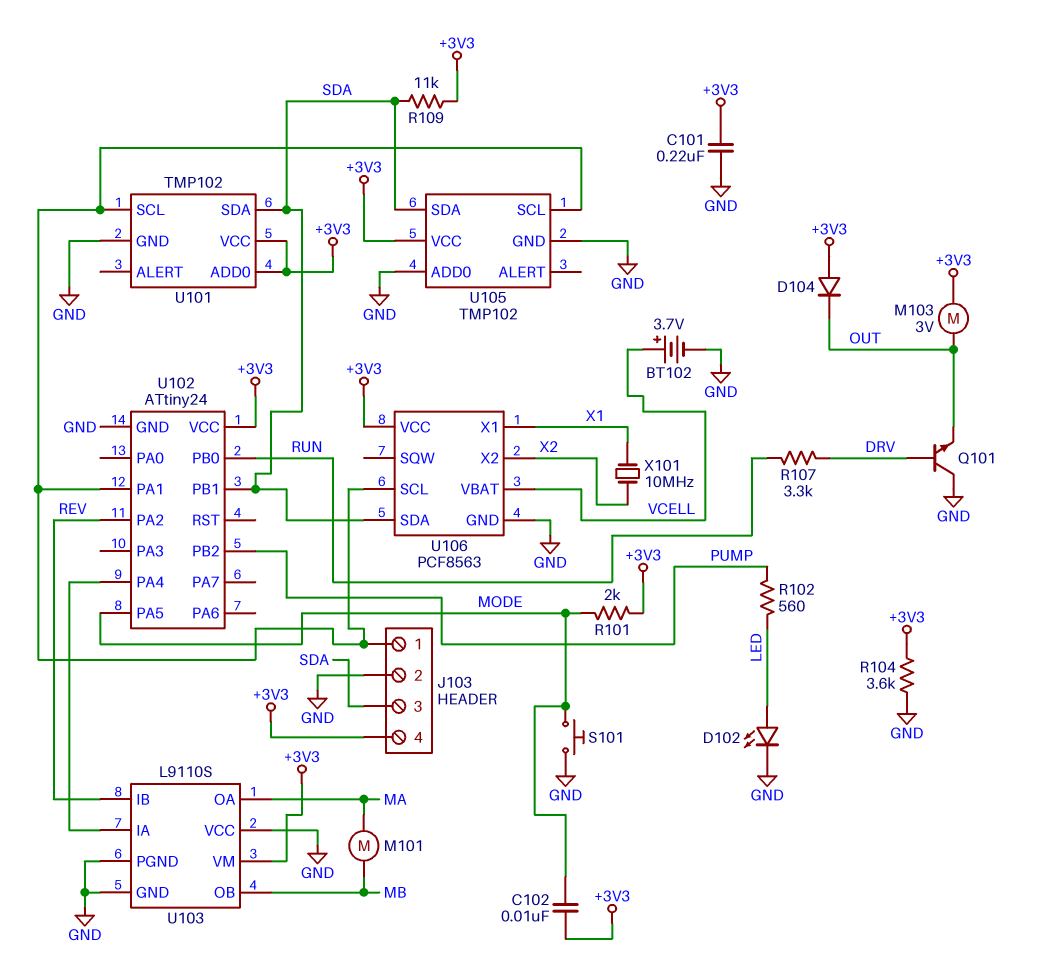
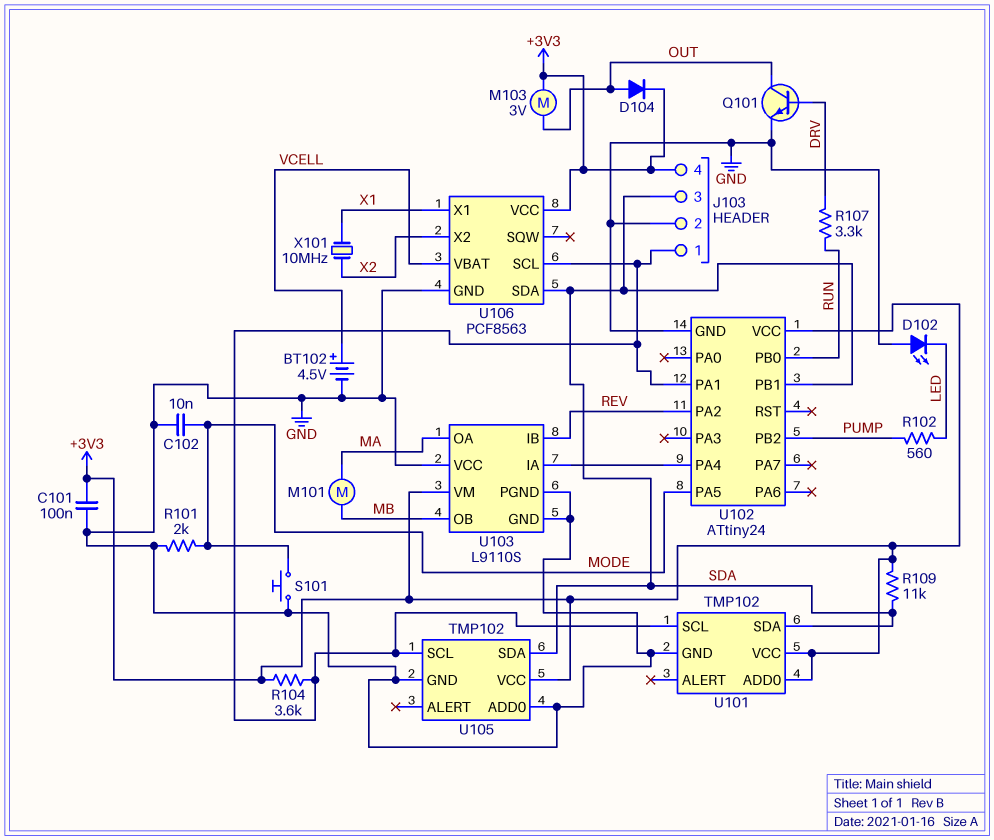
BT102: 3.7V (plus VCELL, minus GND) -> 4.5V (plus VCELL, minus GND)
C101: 220nF (+3V3, GND) -> 100nF (+3V3, GND)
C102: 10nF (+3V3, MODE) -> 10nF (GND, MODE)
D102: LED (A LED, K GND) -> LED (A GND, K LED)
D104: diode (A +3V3, K OUT) -> diode (A OUT, K +3V3)
Q101: NPN (B DRV, C GND, E OUT) -> NPN (B DRV, C OUT, E GND)
R101: 2k (+3V3, MODE) -> 2k (GND, MODE)
R104: 3.6k (+3V3, GND) -> 3.6k (+3V3, J103/1)

